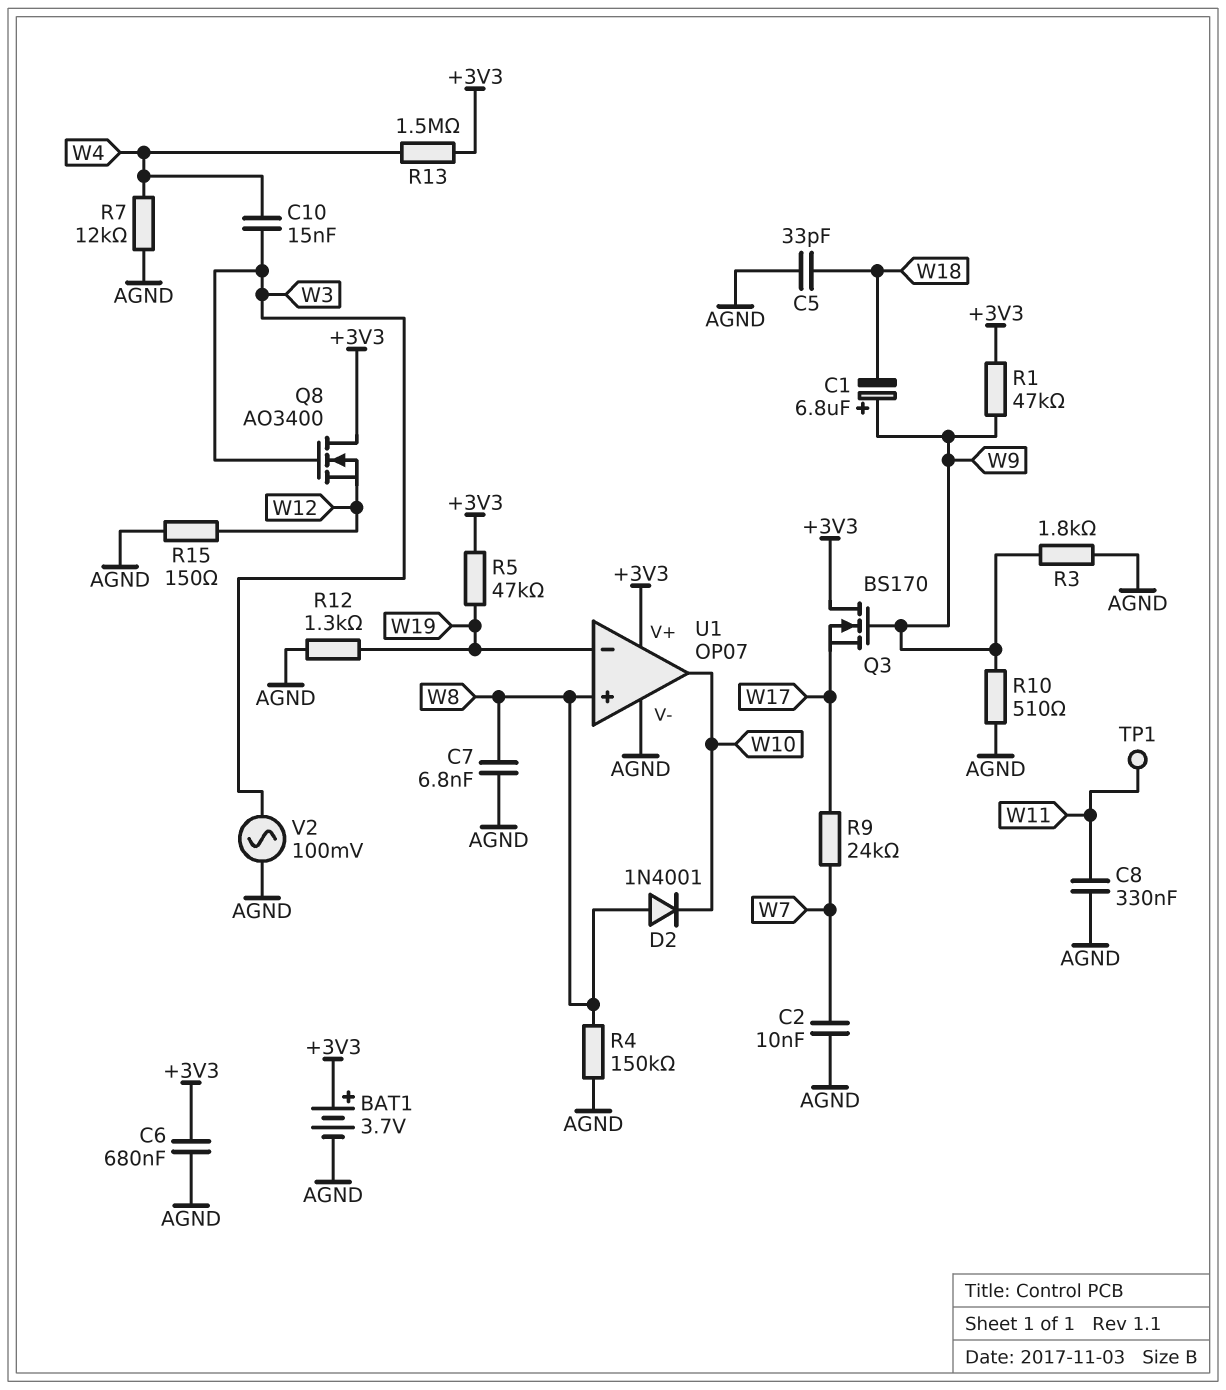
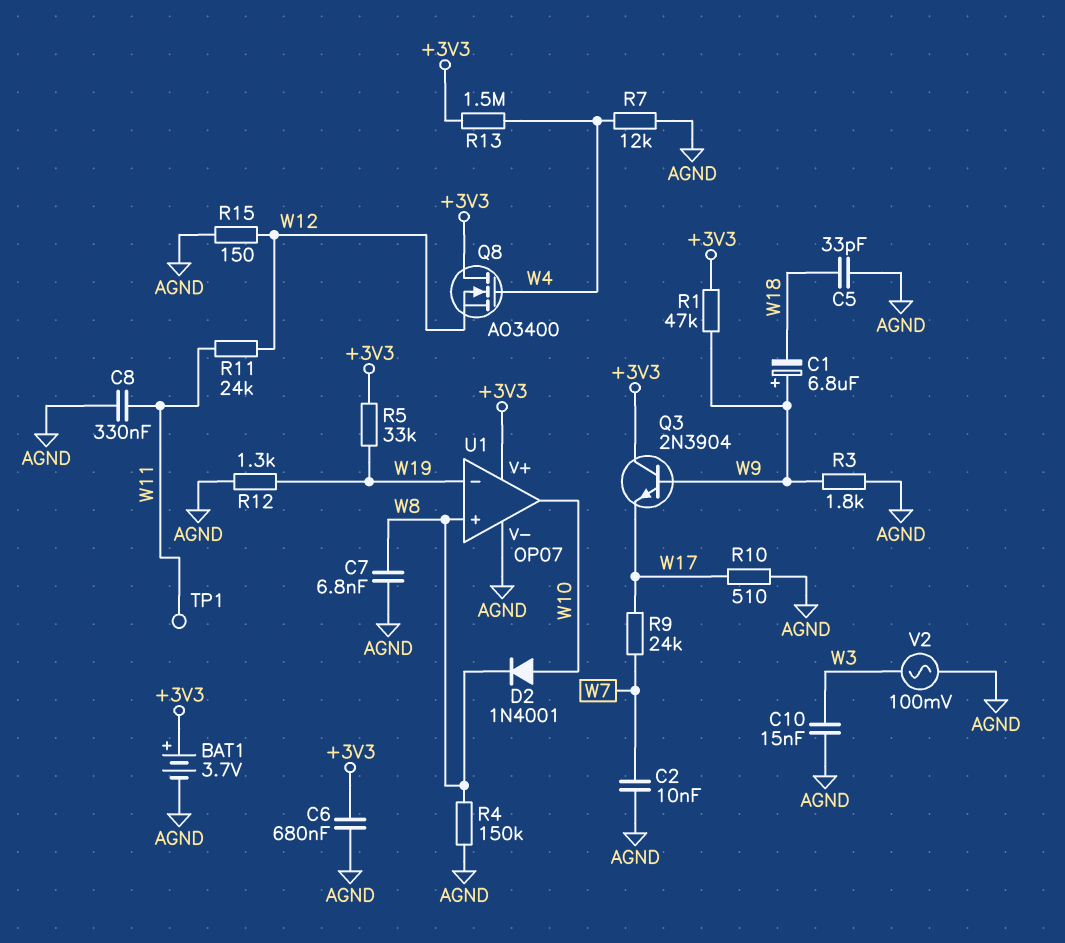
C10: 15nF (W3, W4) -> 15nF (AGND, W3)
D2: diode 1N4001 (A W8, K W10) -> diode 1N4001 (A W10, K W8)
Q3: NMOS BS170 (G W9, D +3V3, S W17) -> NPN 2N3904 (B W9, C +3V3, E W17)
Q8: NMOS AO3400 (G W3, D +3V3, S W12) -> NMOS AO3400 (G W4, D +3V3, S W12)
R5: 47k (+3V3, W19) -> 33k (+3V3, W19)
R10: 510 (AGND, W9) -> 510 (AGND, W17)
R11: none -> 24k (W11, W12)

